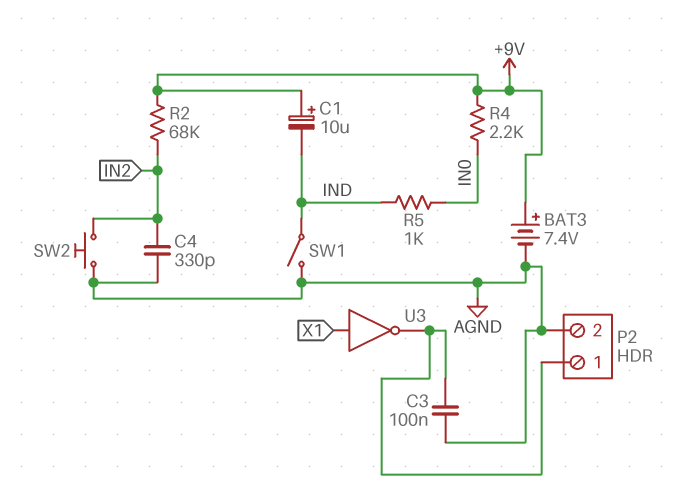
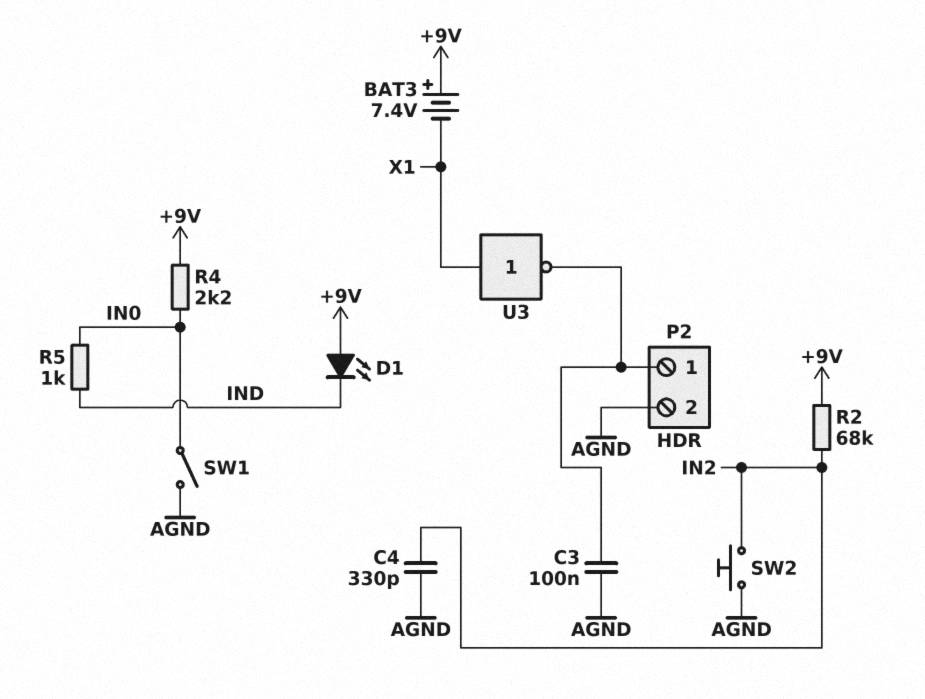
BAT3: 7.4V (plus +9V, minus AGND) -> 7.4V (plus +9V, minus X1)
C1: 10uF (plus +9V, minus IND) -> none
D1: none -> LED (A +9V, K IND)
SW1: switch (AGND, IND) -> switch (AGND, IN0)

